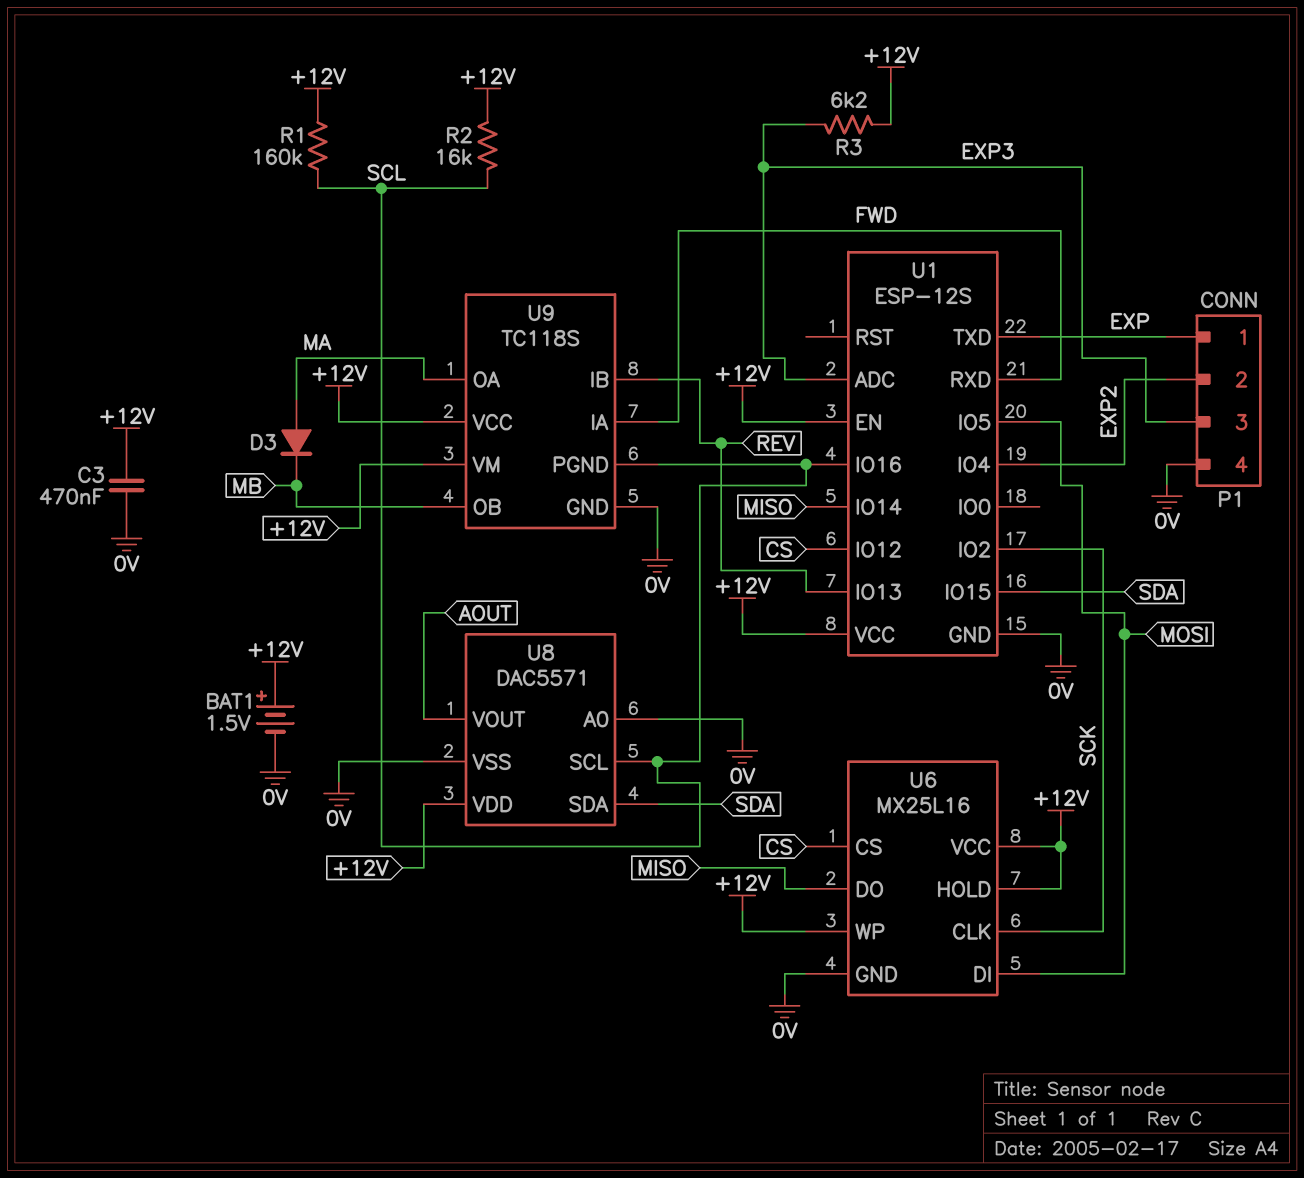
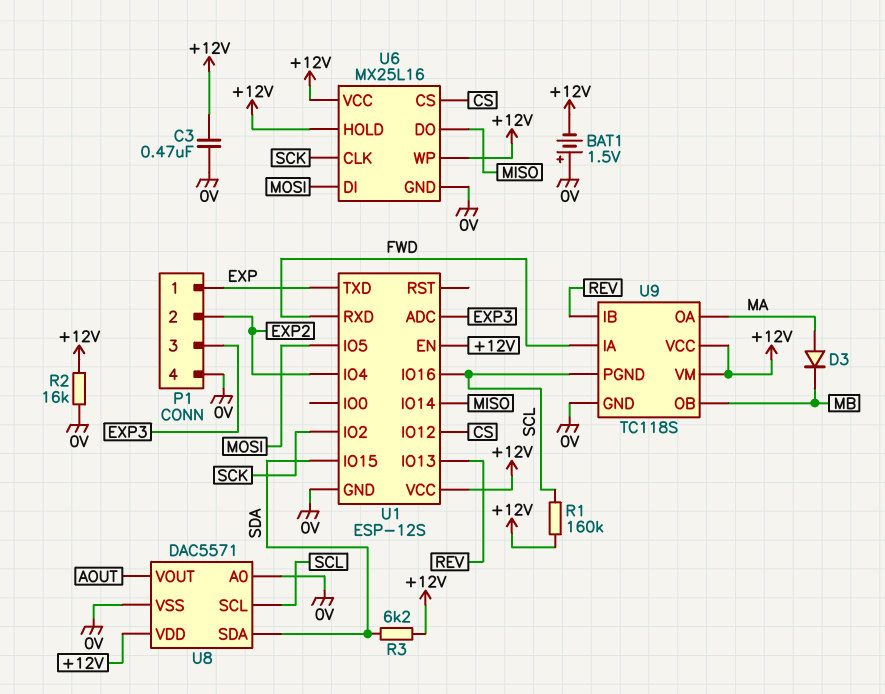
BAT1: 1.5V (plus +12V, minus 0V) -> 1.5V (plus 0V, minus +12V)
R2: 16k (+12V, SCL) -> 16k (+12V, 0V)
R3: 6.2k (+12V, EXP3) -> 6.2k (+12V, SDA)

